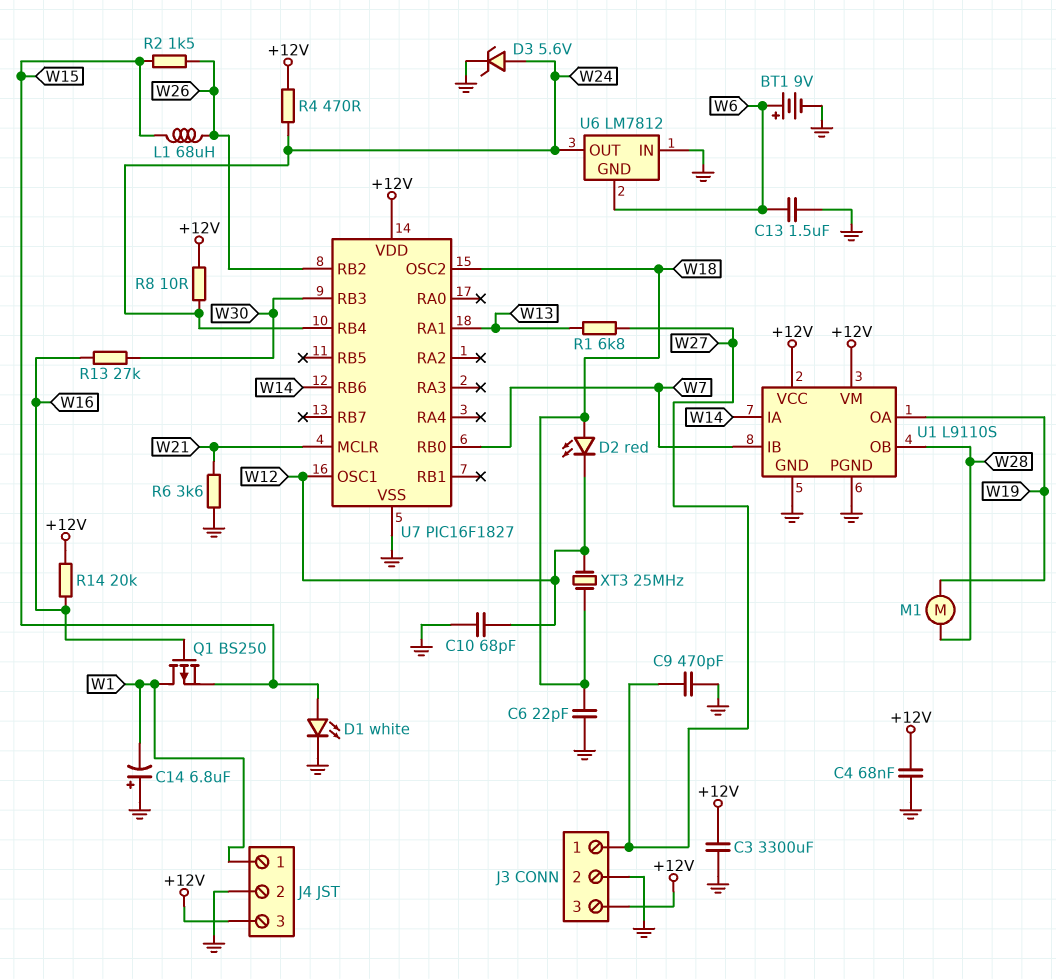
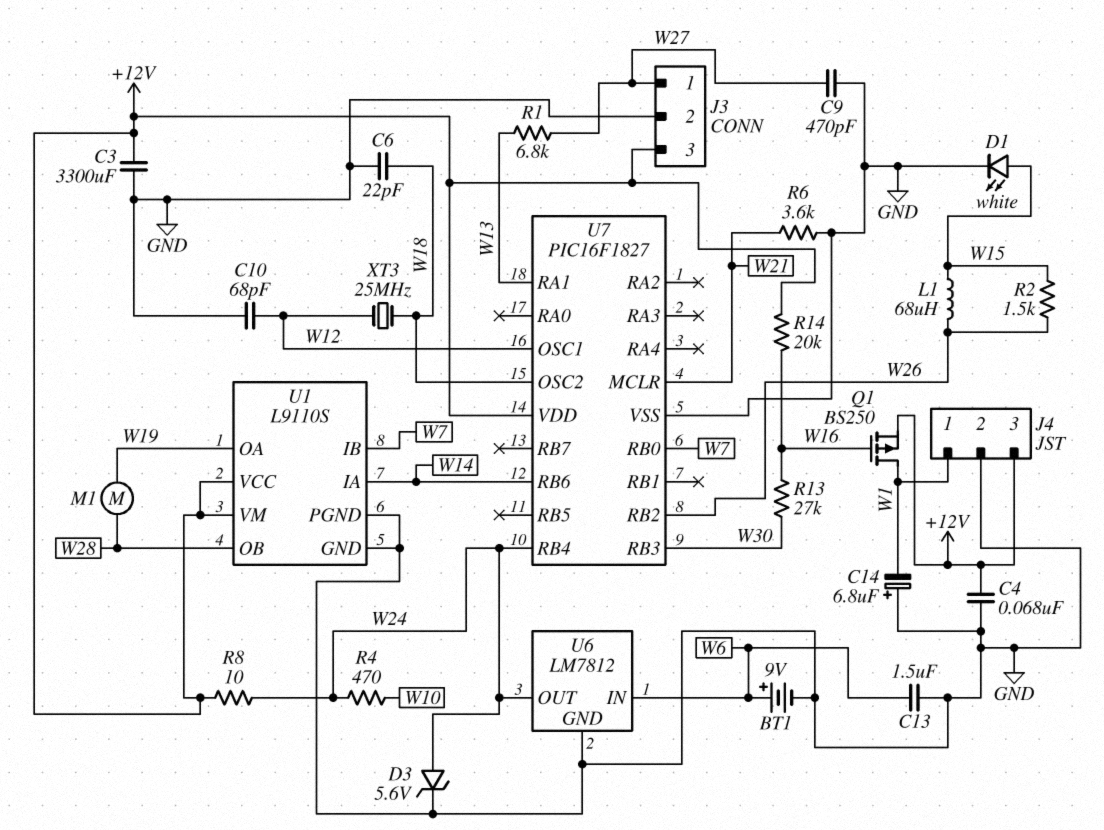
D2: LED red (A W18, K W12) -> none
Q1: PMOS BS250 (G W16, D W1, S W15) -> PMOS BS250 (G W16, D W1, S +12V)
R4: 470 (+12V, W24) -> 470 (W10, W24)
U6 pin GND: W6 -> GND
U6 pin IN: GND -> W6

